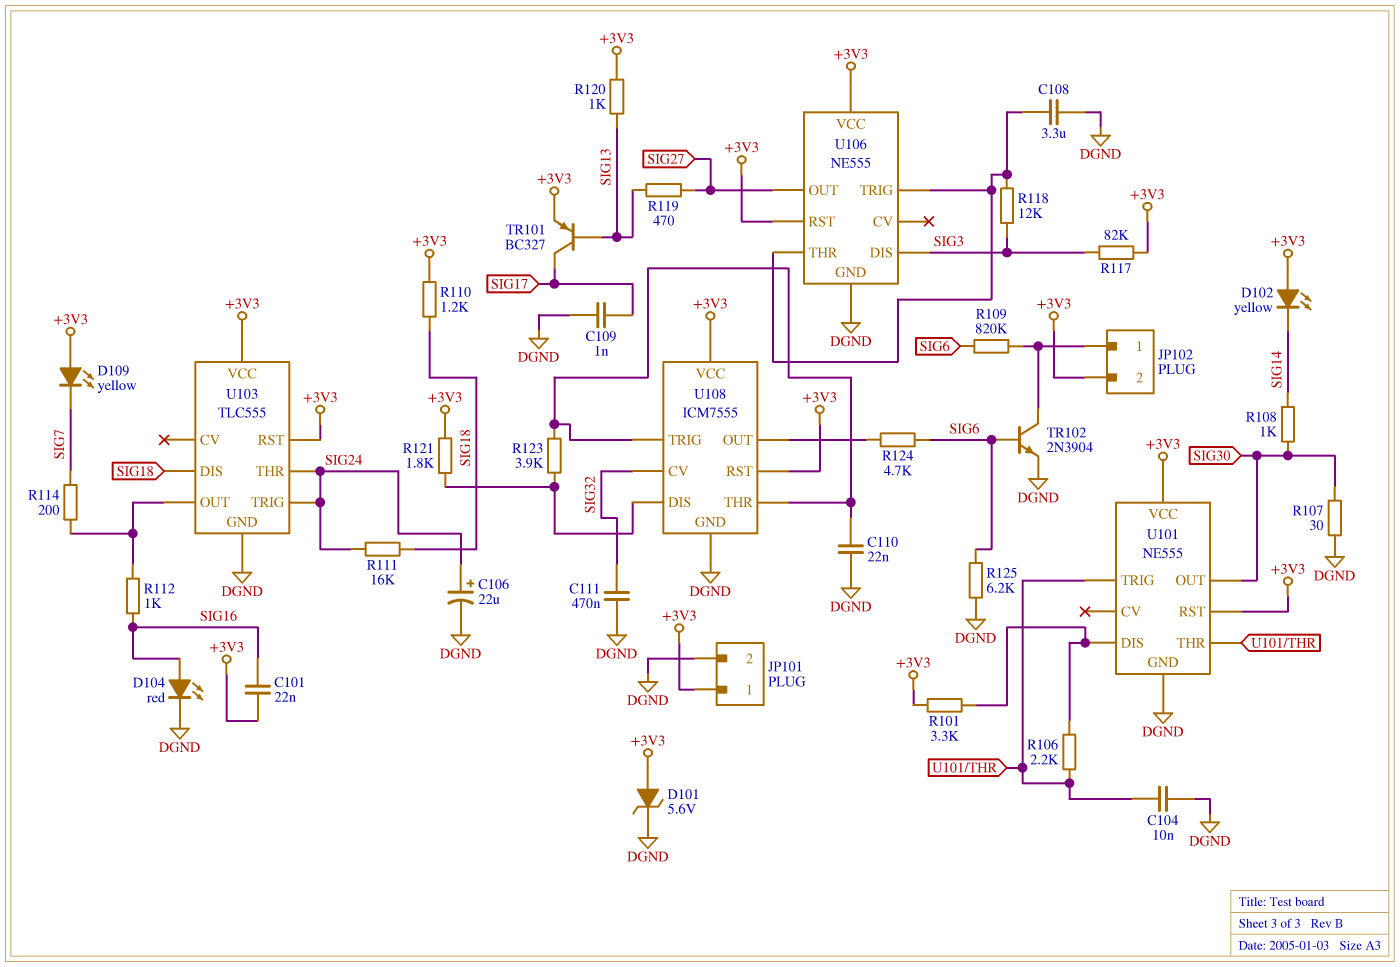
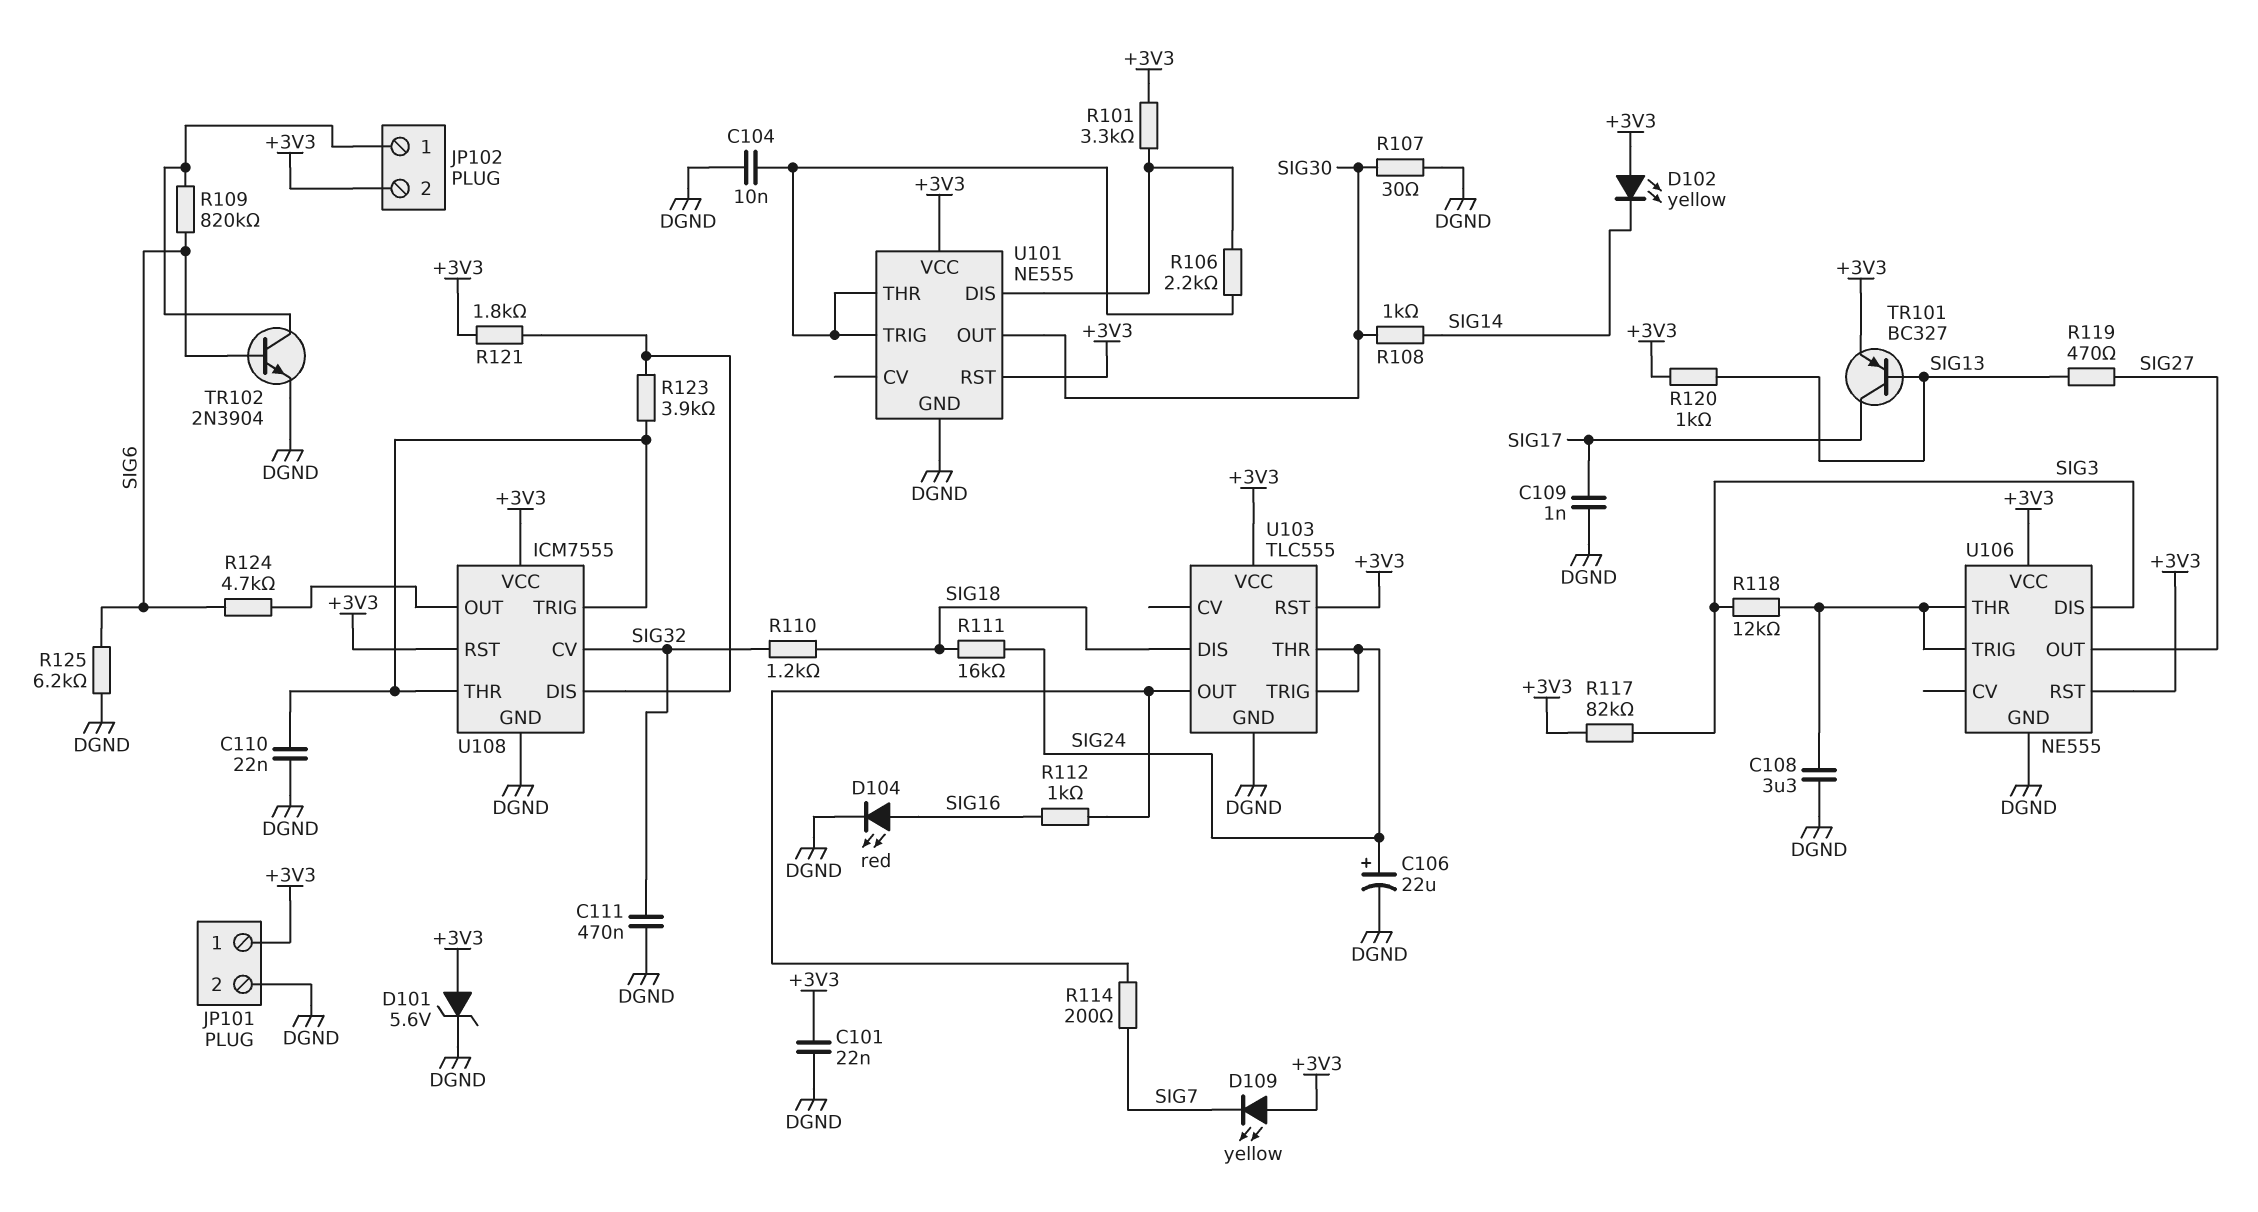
C101: 22nF (+3V3, SIG16) -> 22nF (+3V3, DGND)
R110: 1.2k (+3V3, SIG18) -> 1.2k (SIG18, SIG32)

